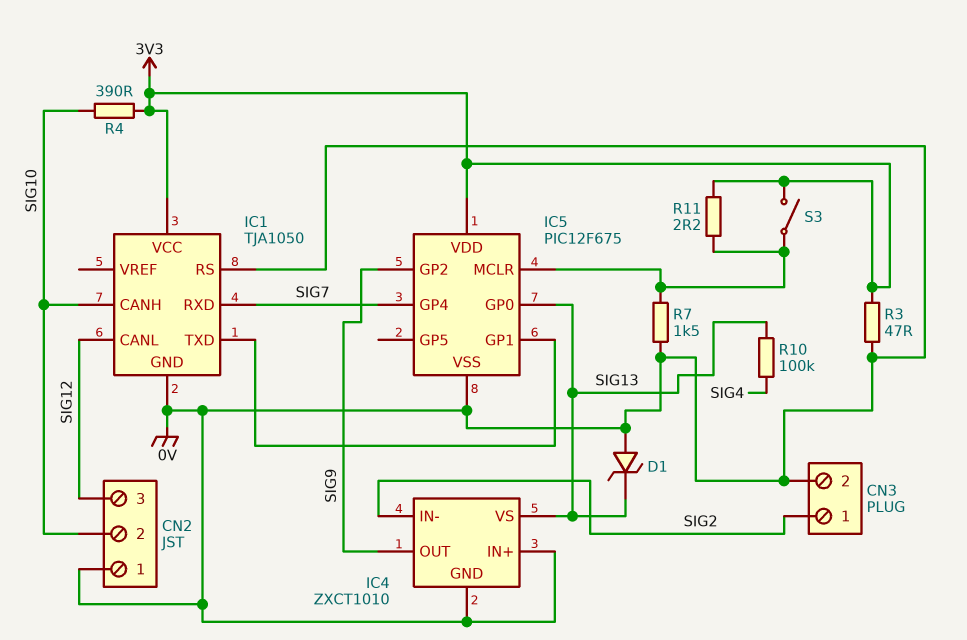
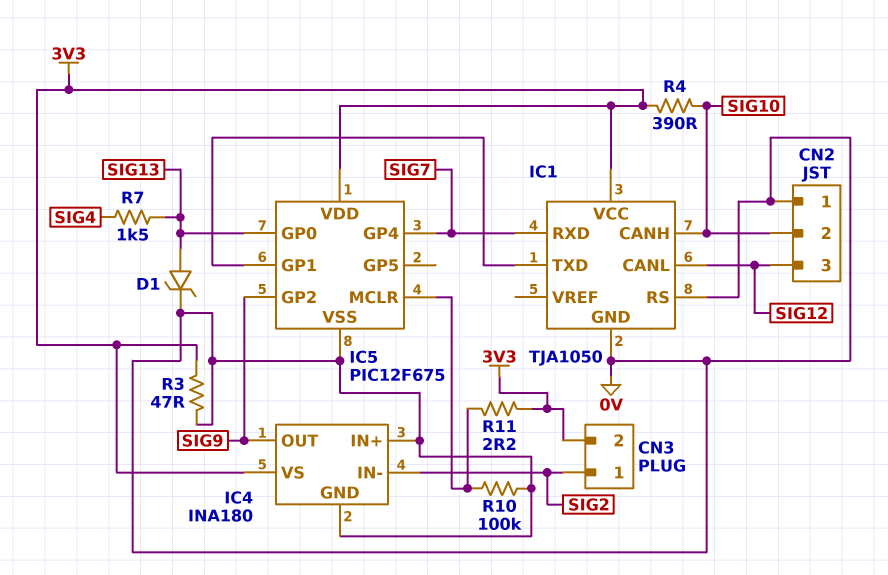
CN3 pin 2: 0V -> 3V3
D1: zener (A 0V, K SIG13) -> zener (A SIG13, K 0V)
IC4: ZXCT1010 -> INA180
IC4 pin VS: SIG13 -> 3V3
R7: 1.5k (0V, IC5/MCLR) -> 1.5k (SIG4, SIG13)
R10: 100k (SIG4, SIG13) -> 100k (0V, IC5/MCLR)
S3: switch (3V3, IC5/MCLR) -> none

